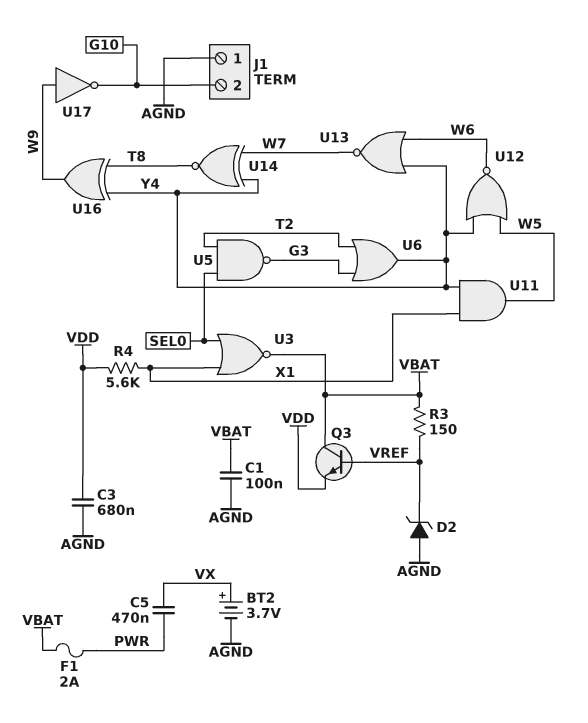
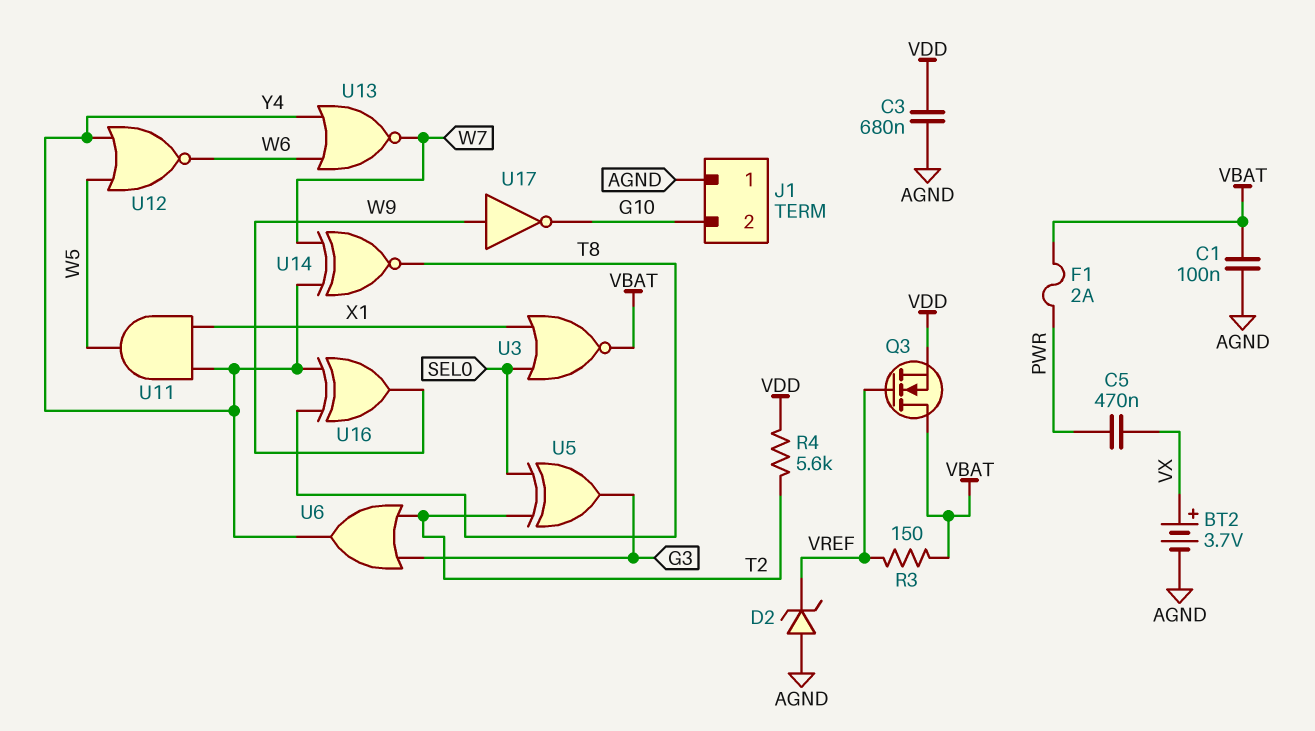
Q3: NPN (B VREF, C VBAT, E VDD) -> NMOS (G VREF, D VBAT, S VDD)
R4: 5.6k (VDD, X1) -> 5.6k (T2, VDD)
U5: NAND (in SEL0, in T2, out G3) -> XOR (in SEL0, in T2, out G3)

